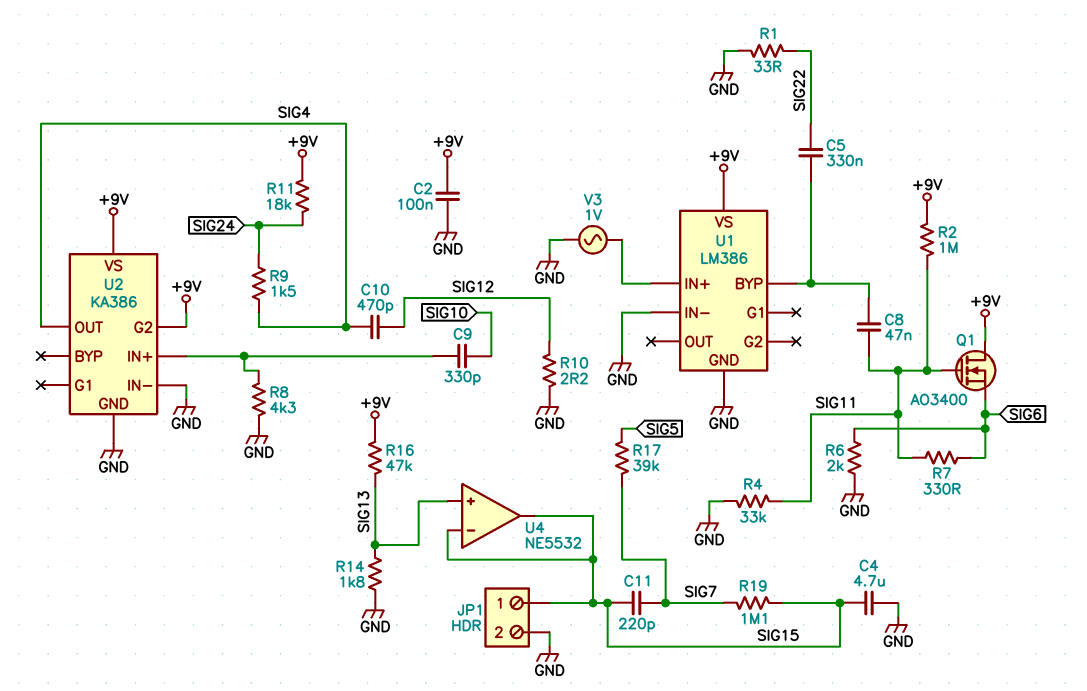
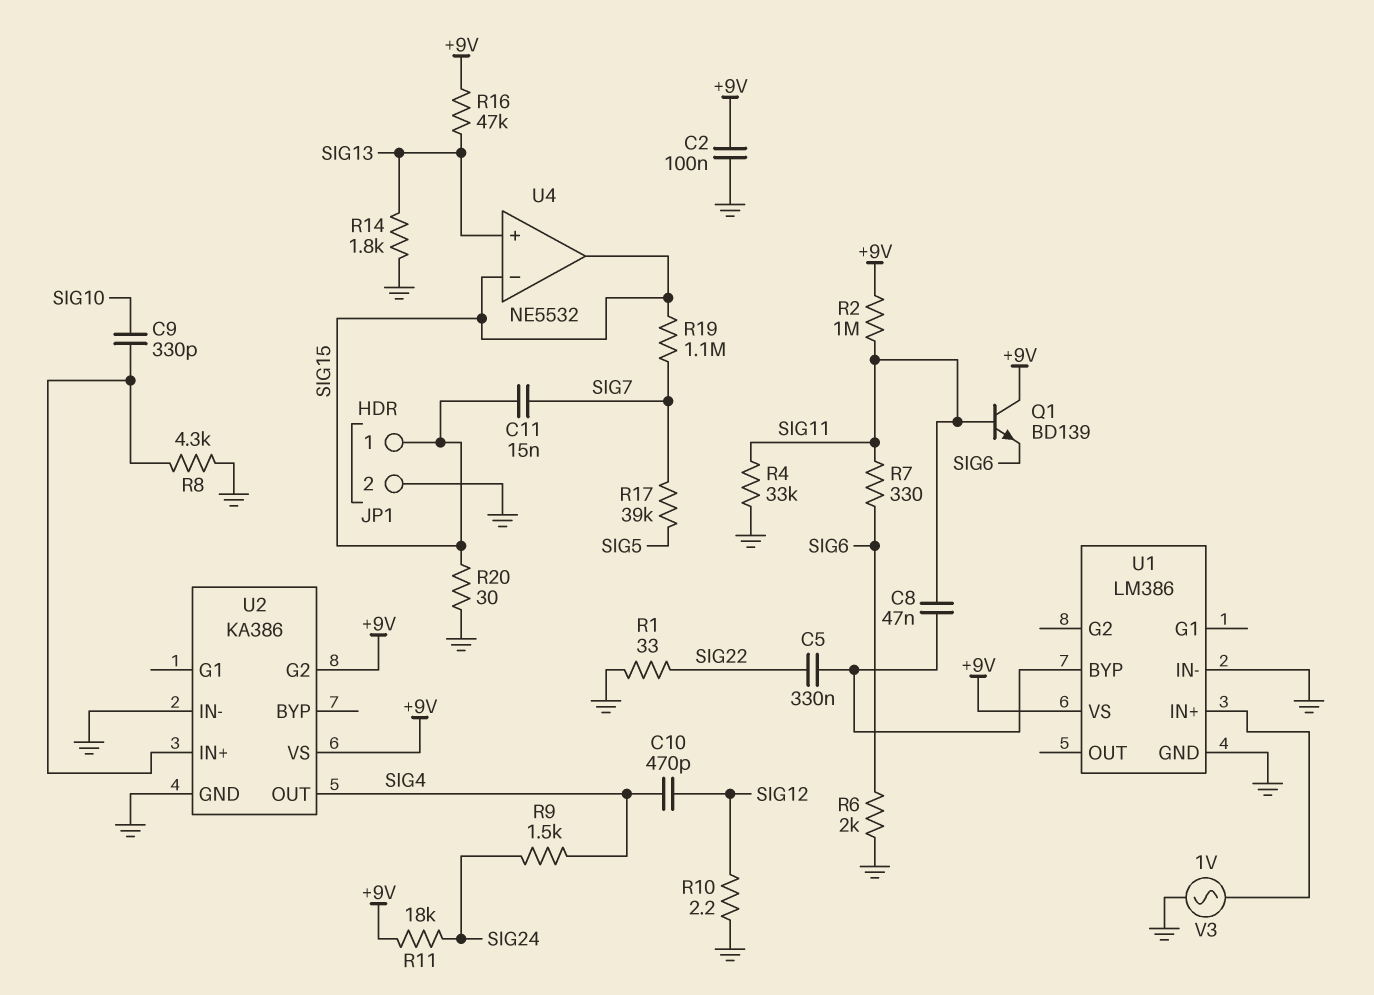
C4: 4.7uF (GND, SIG15) -> none
C11: 220pF (SIG7, SIG15) -> 15nF (SIG7, SIG15)
Q1: NMOS AO3400 (G SIG11, D +9V, S SIG6) -> NPN BD139 (B SIG11, C +9V, E SIG6)
R20: none -> 30 (GND, SIG15)

